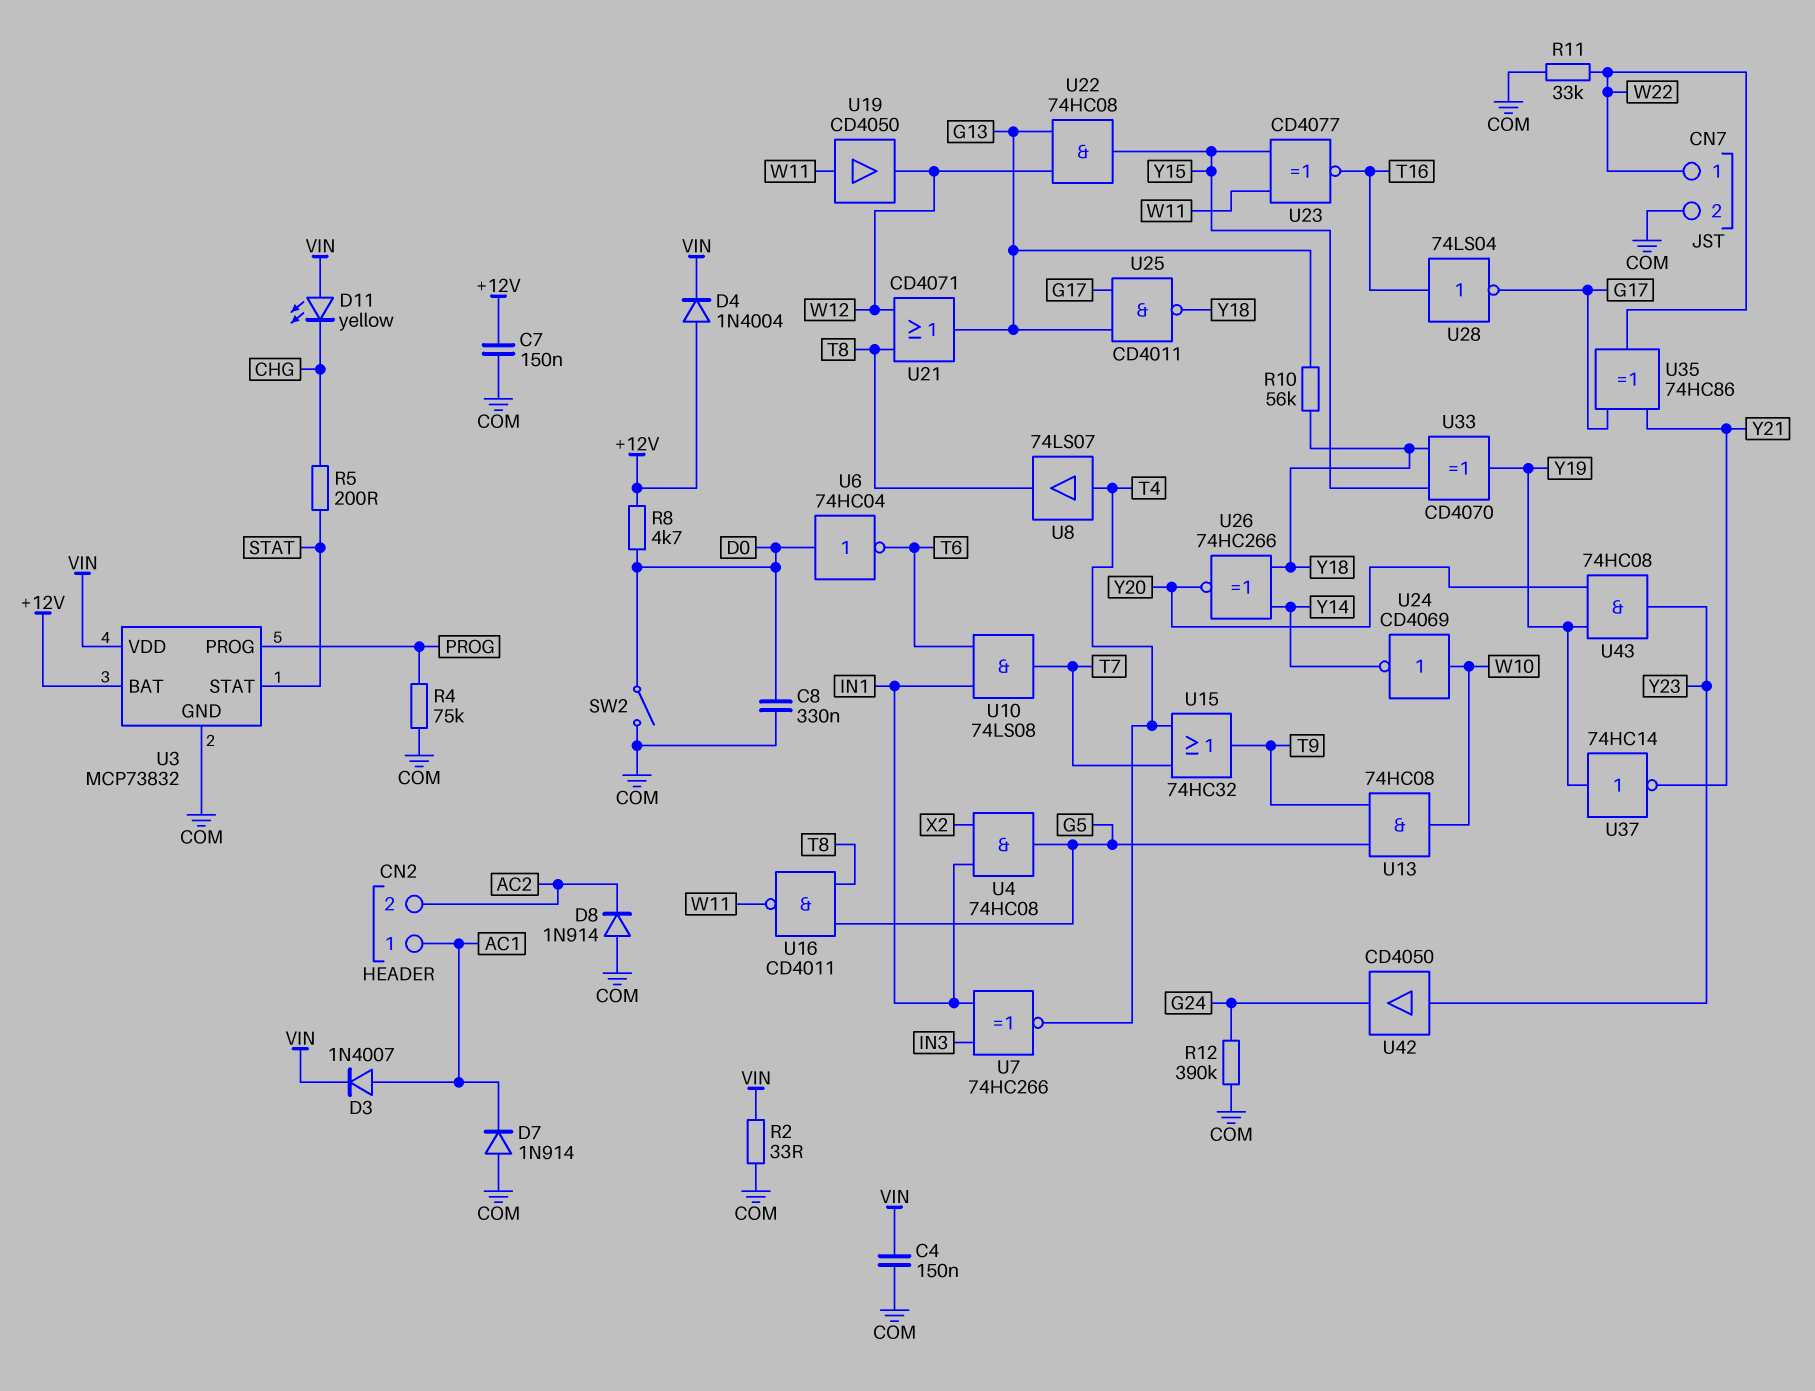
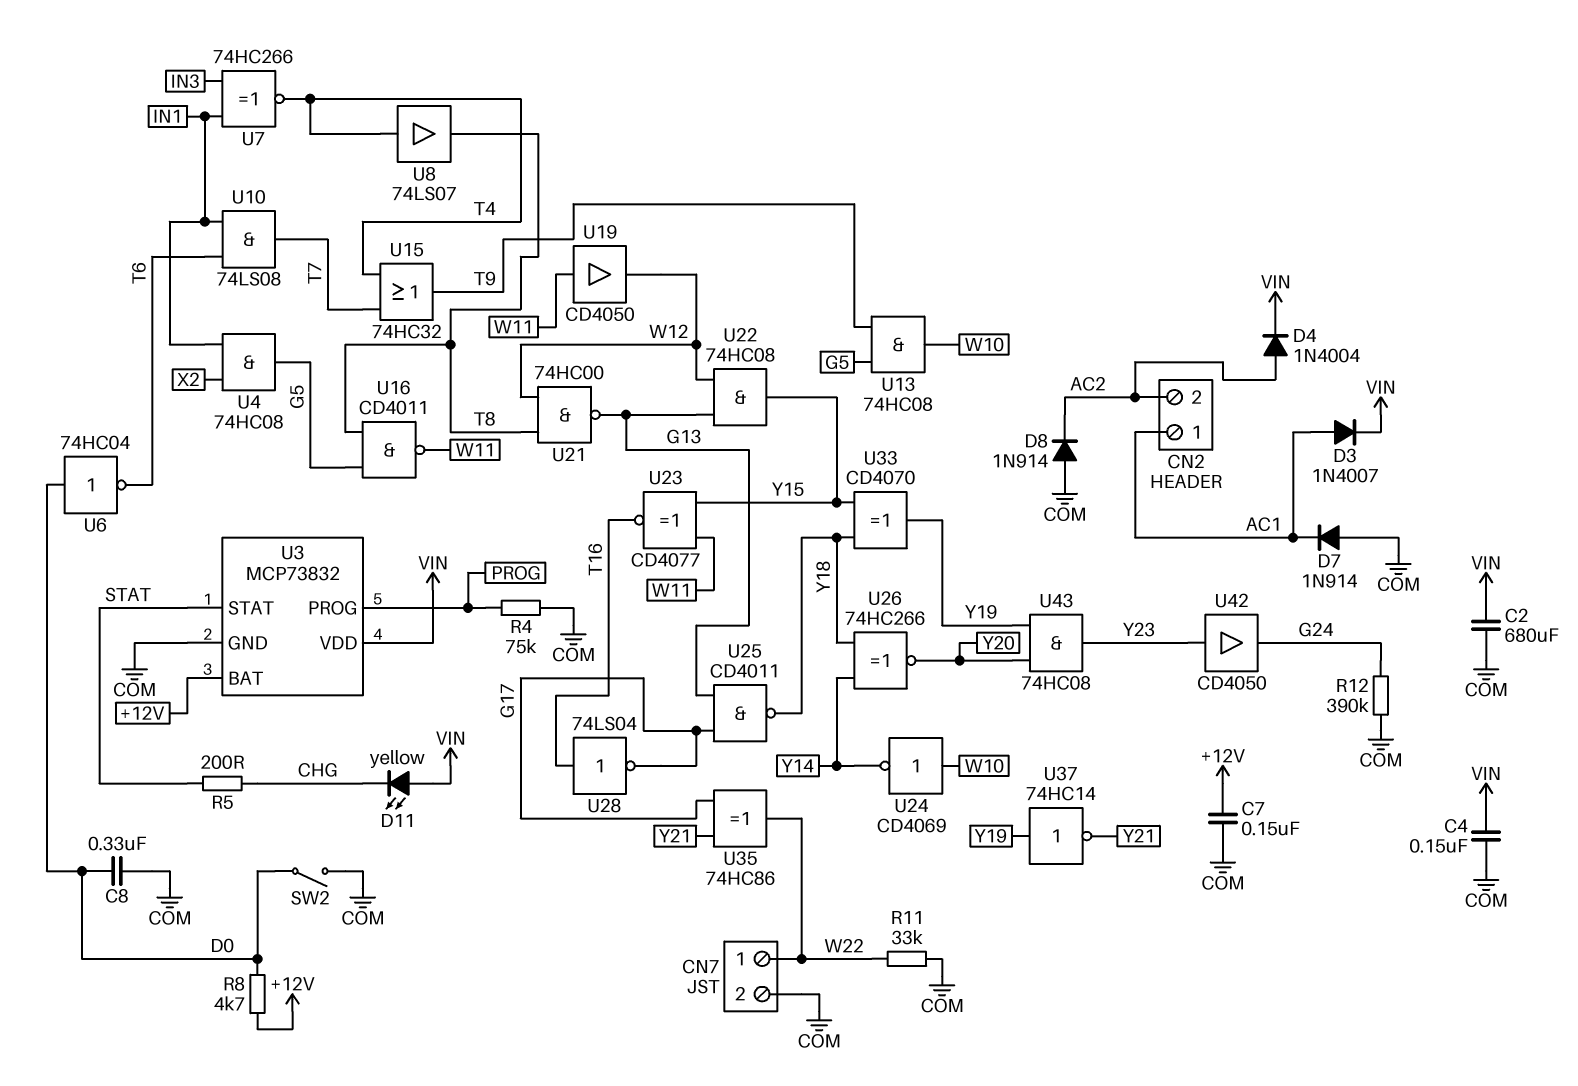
C2: none -> 680uF (COM, VIN)
D4: diode 1N4004 (A +12V, K VIN) -> diode 1N4004 (A AC2, K VIN)
R2: 33 (COM, VIN) -> none
R10: 56k (G13, Y18) -> none
U21: OR CD4071 (in T8, in W12, out G13) -> NAND 74HC00 (in T8, in W12, out G13)

